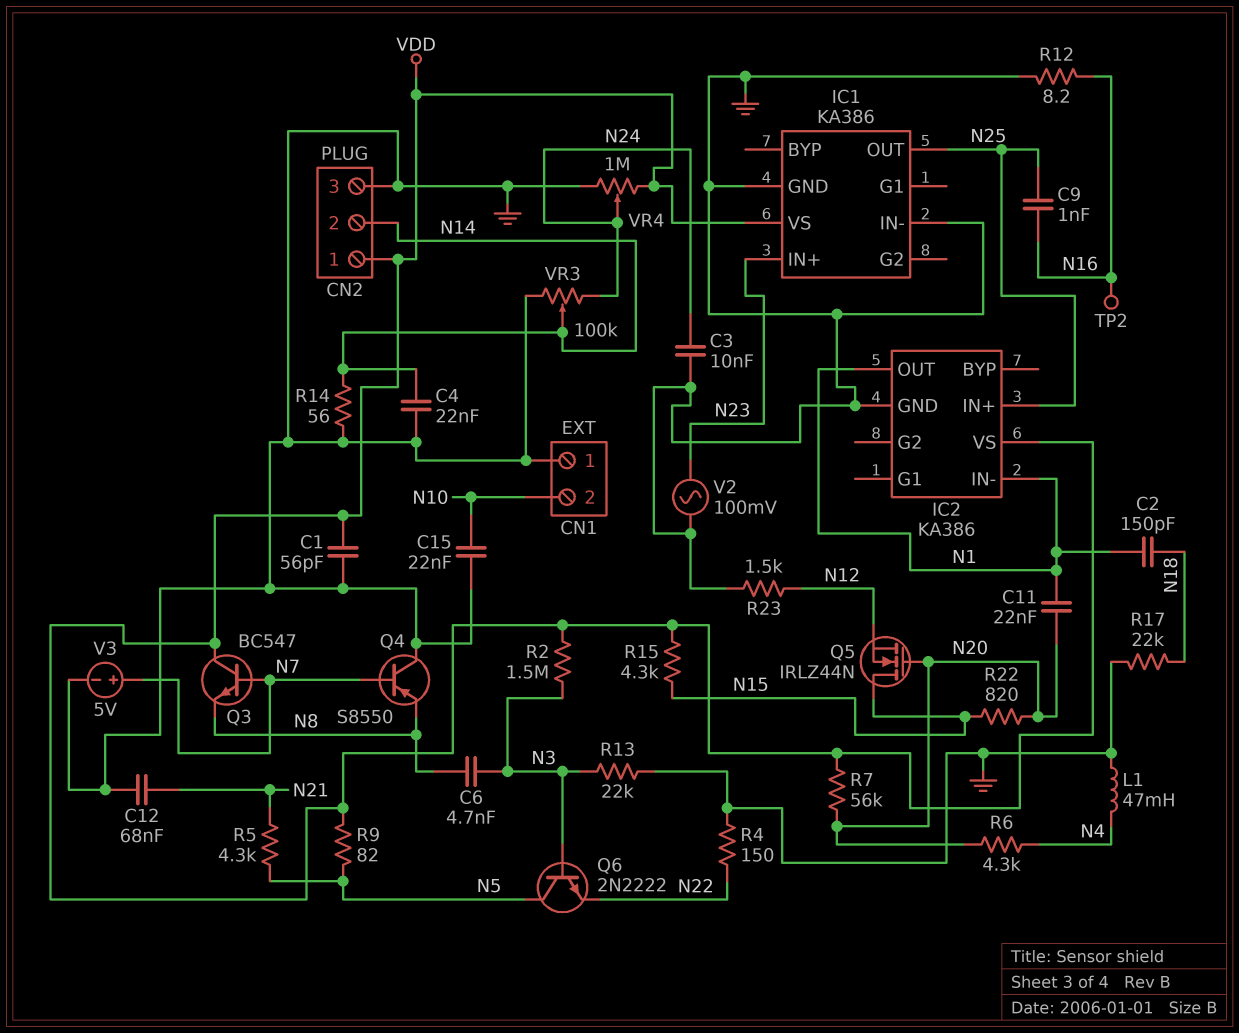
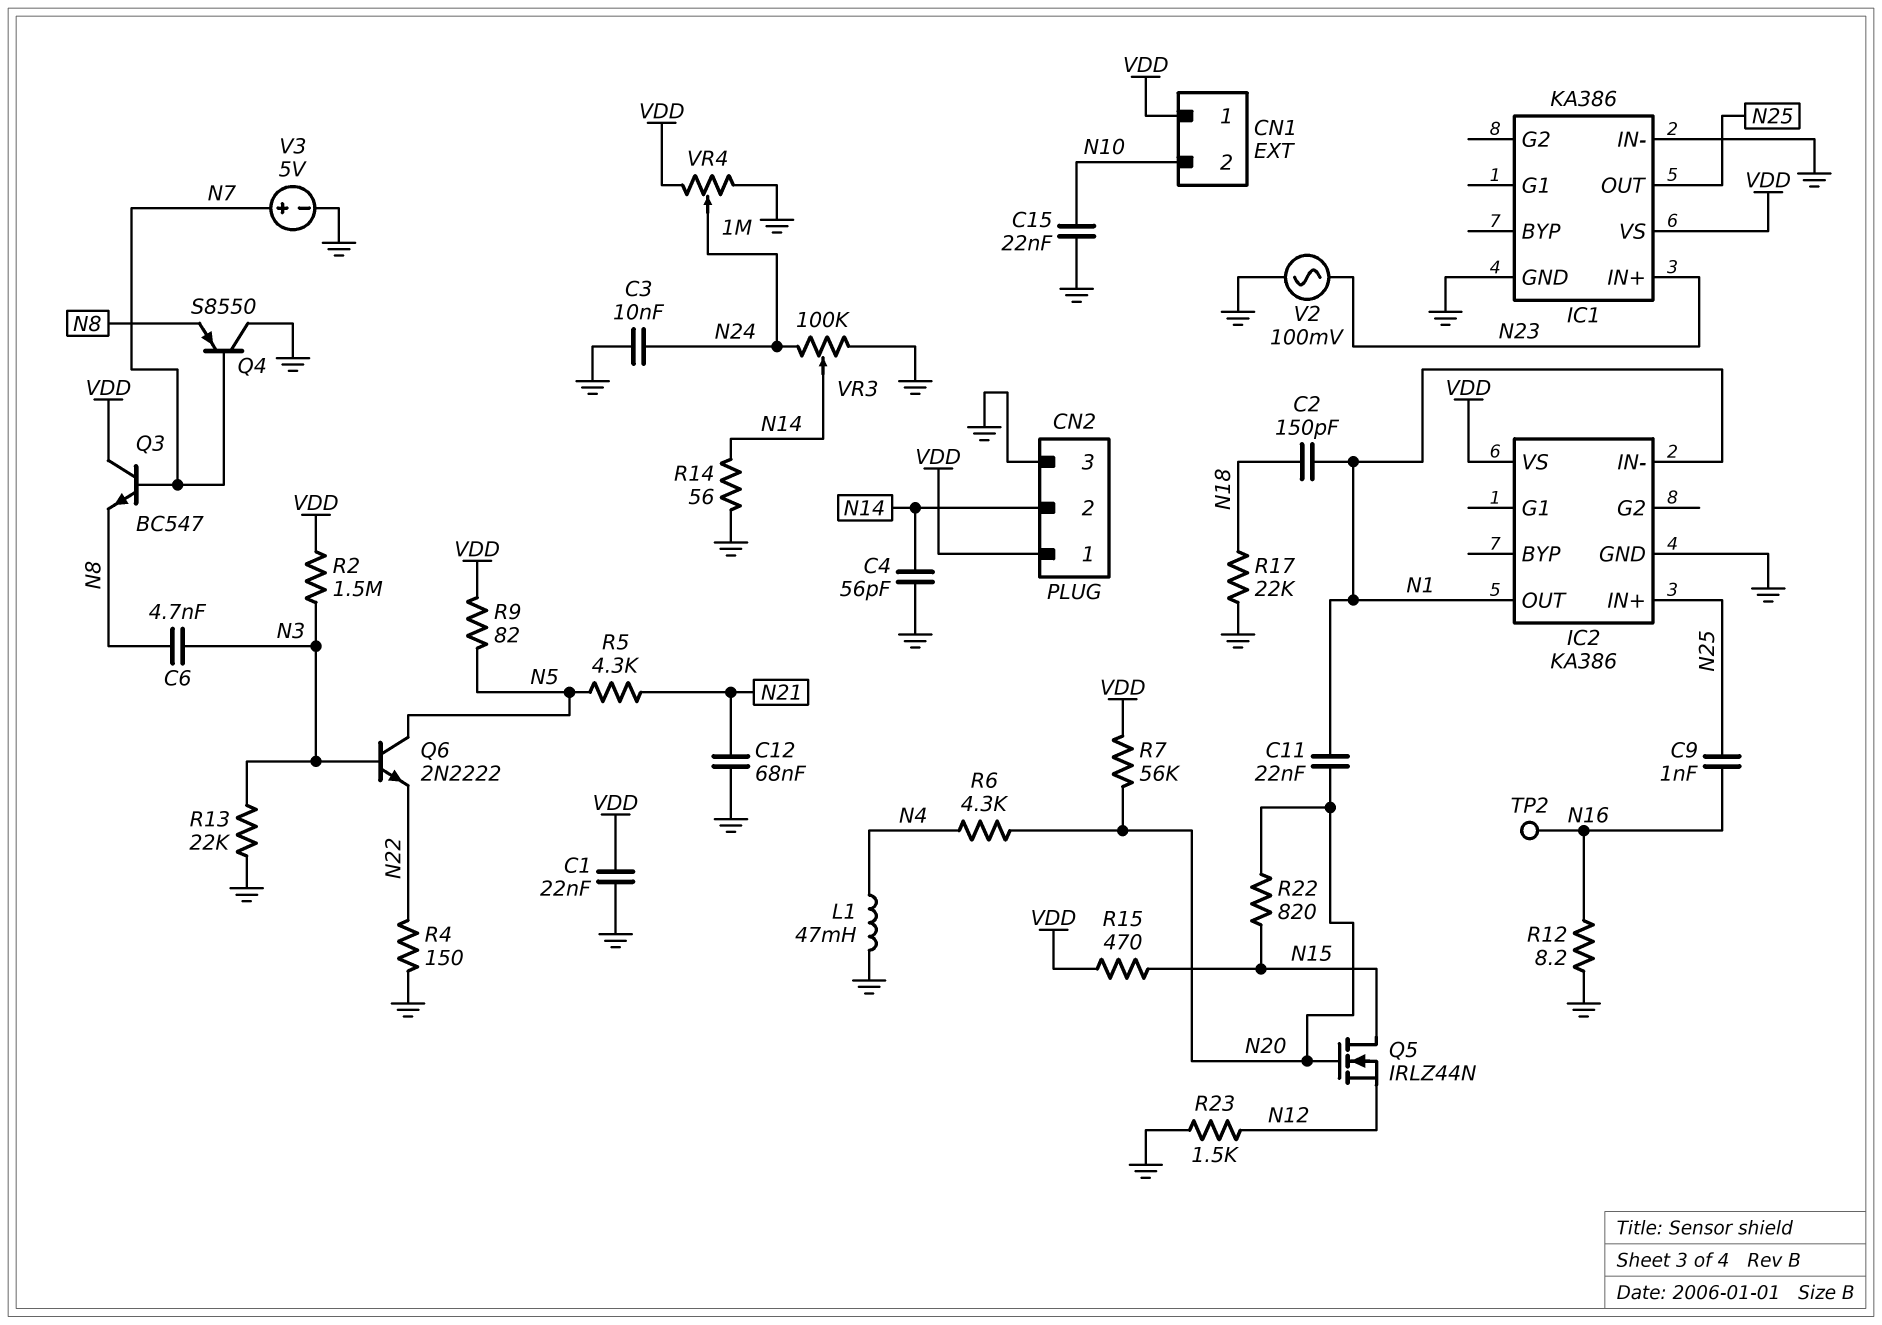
C1: 56pF (GND, VDD) -> 22nF (GND, VDD)
C4: 22nF (GND, N14) -> 56pF (GND, N14)
CN1 pin 1: GND -> VDD
R15: 4.3k (N15, VDD) -> 470 (N15, VDD)

